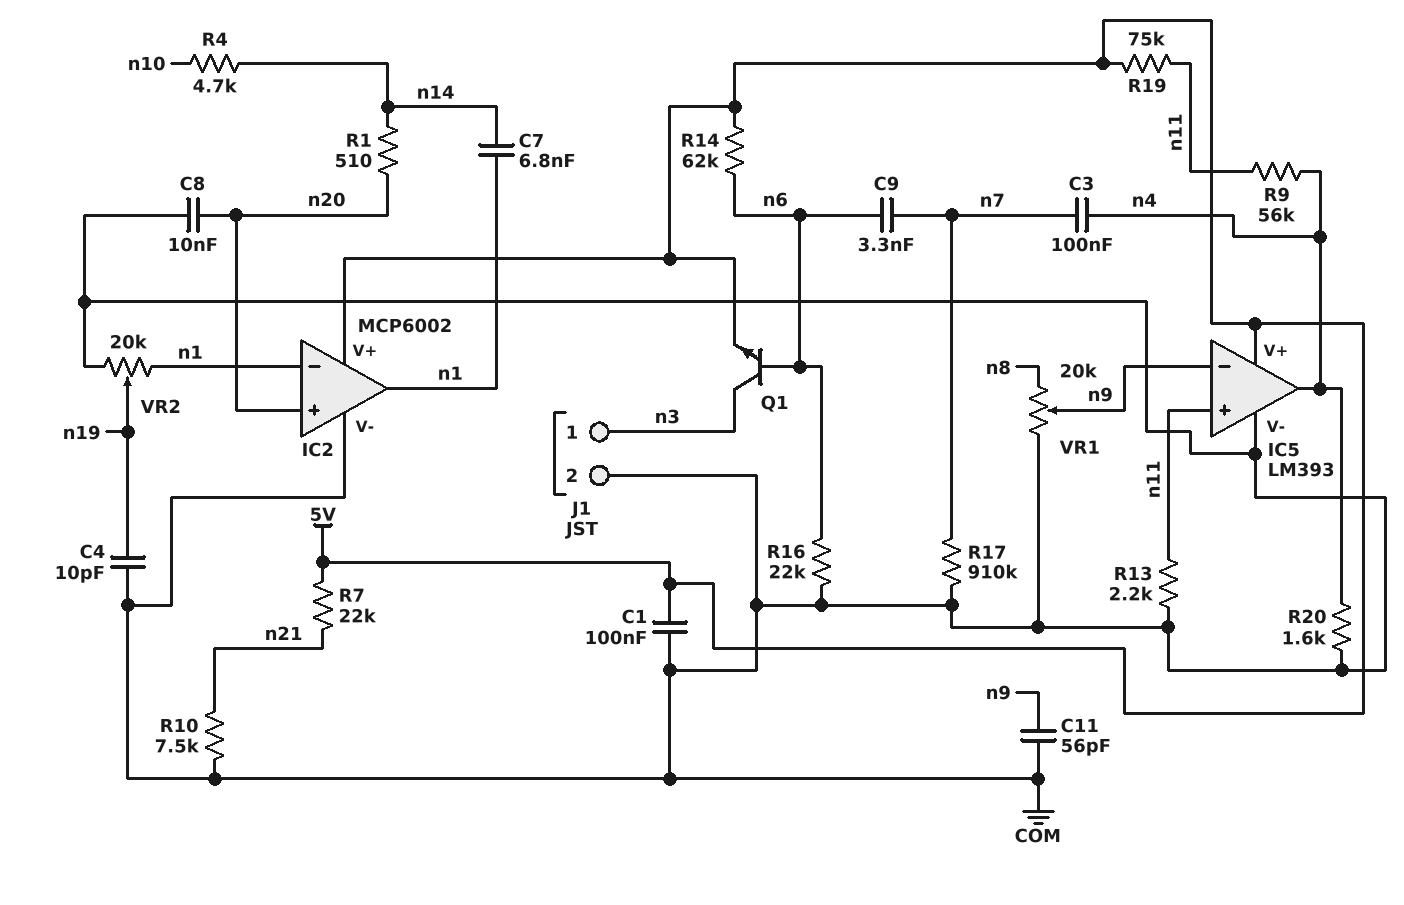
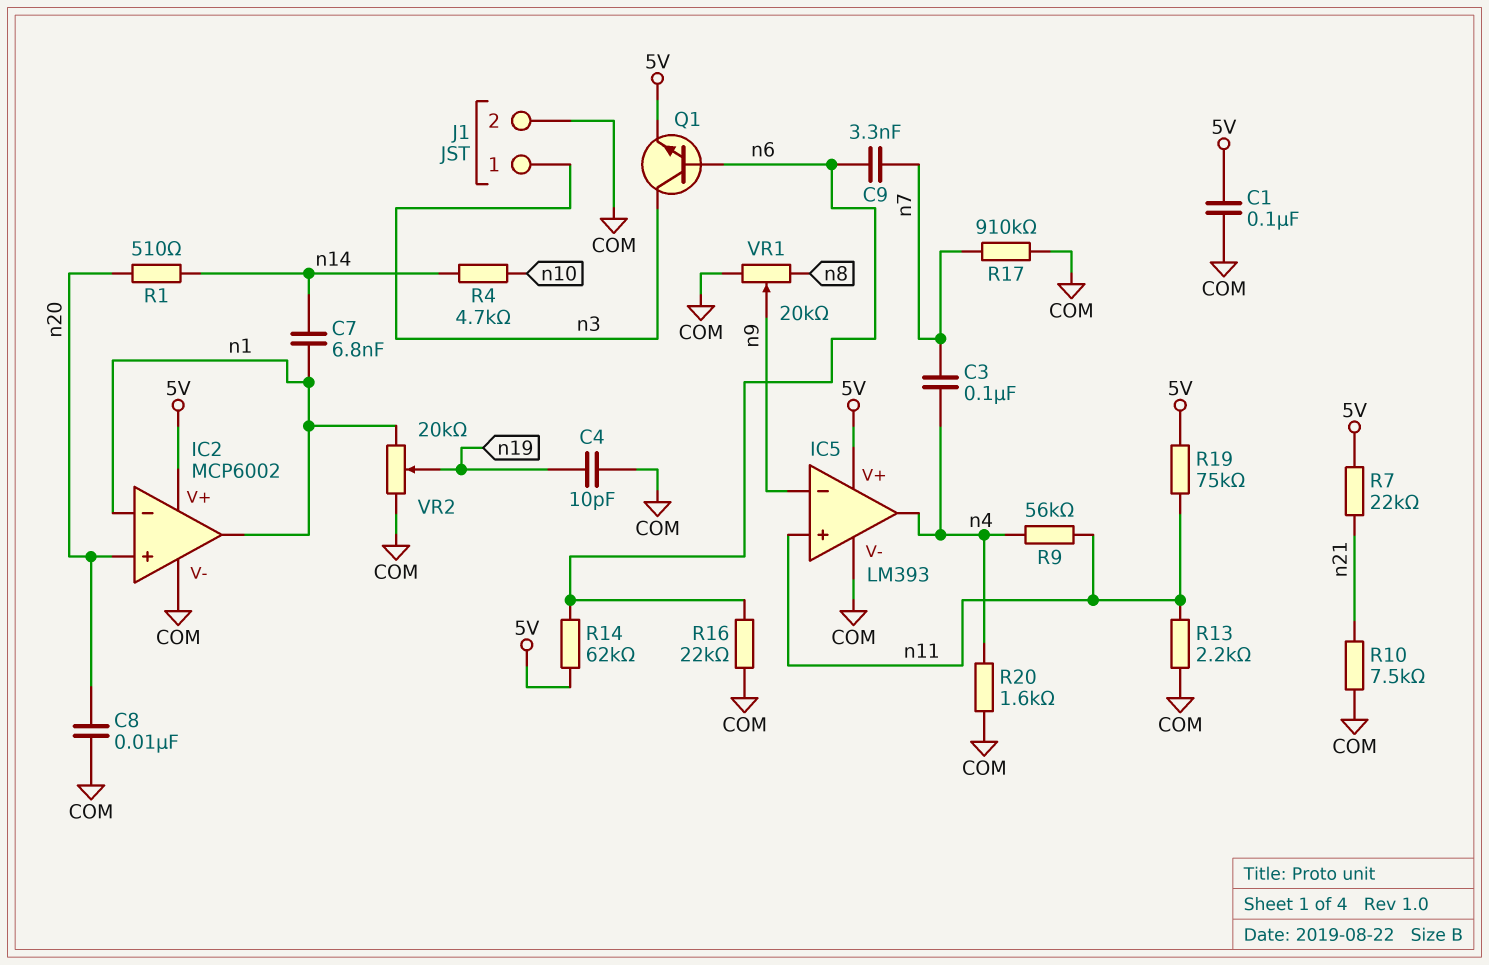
C11: 56pF (COM, n9) -> none

